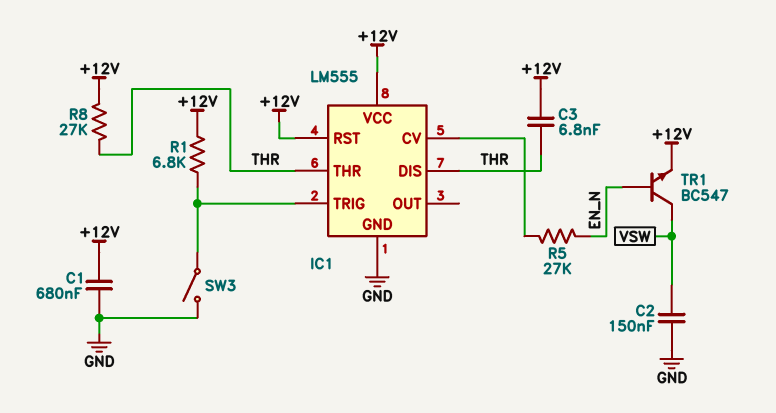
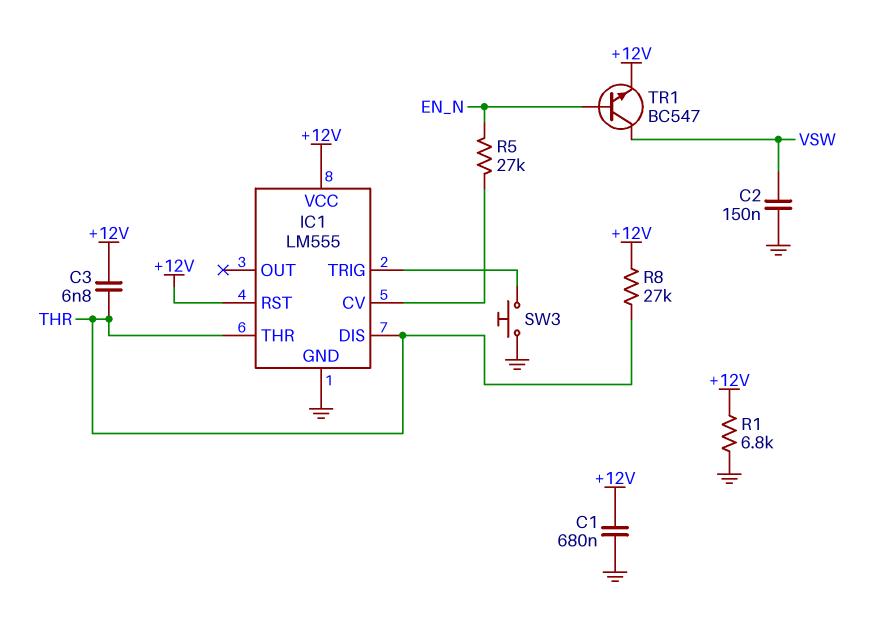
R1: 6.8k (+12V, IC1/TRIG) -> 6.8k (+12V, GND)
SW3: switch (GND, IC1/TRIG) -> button (GND, IC1/TRIG)

